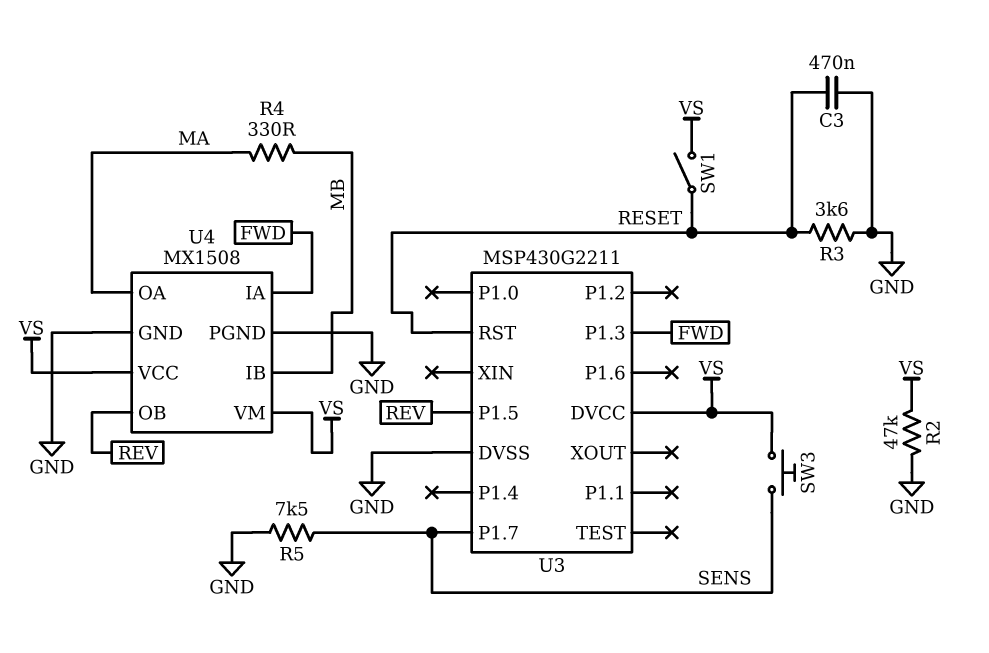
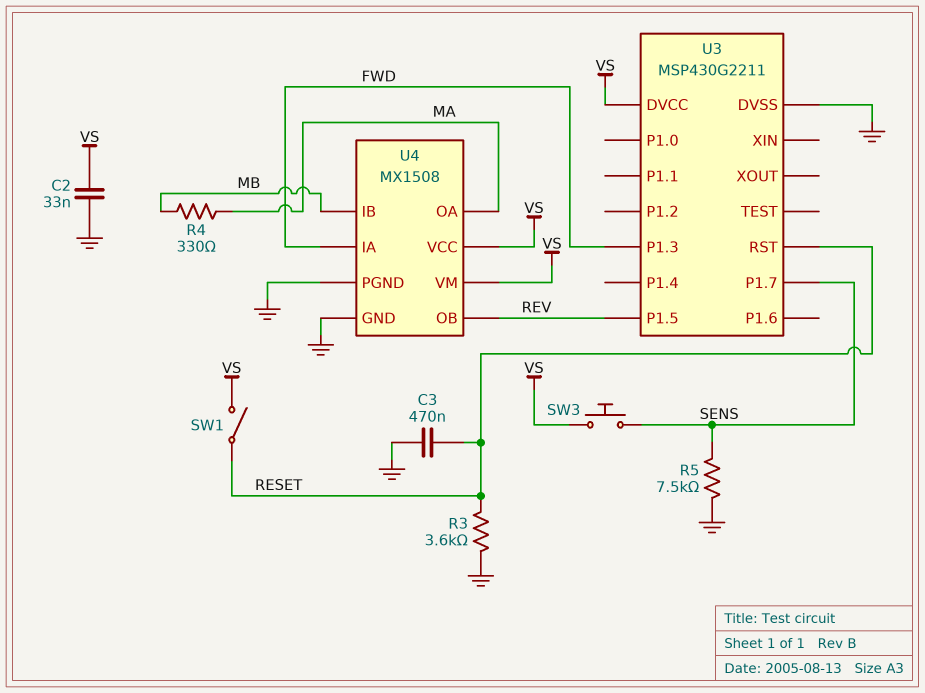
C2: none -> 33nF (GND, VS)
R2: 47k (GND, VS) -> none

